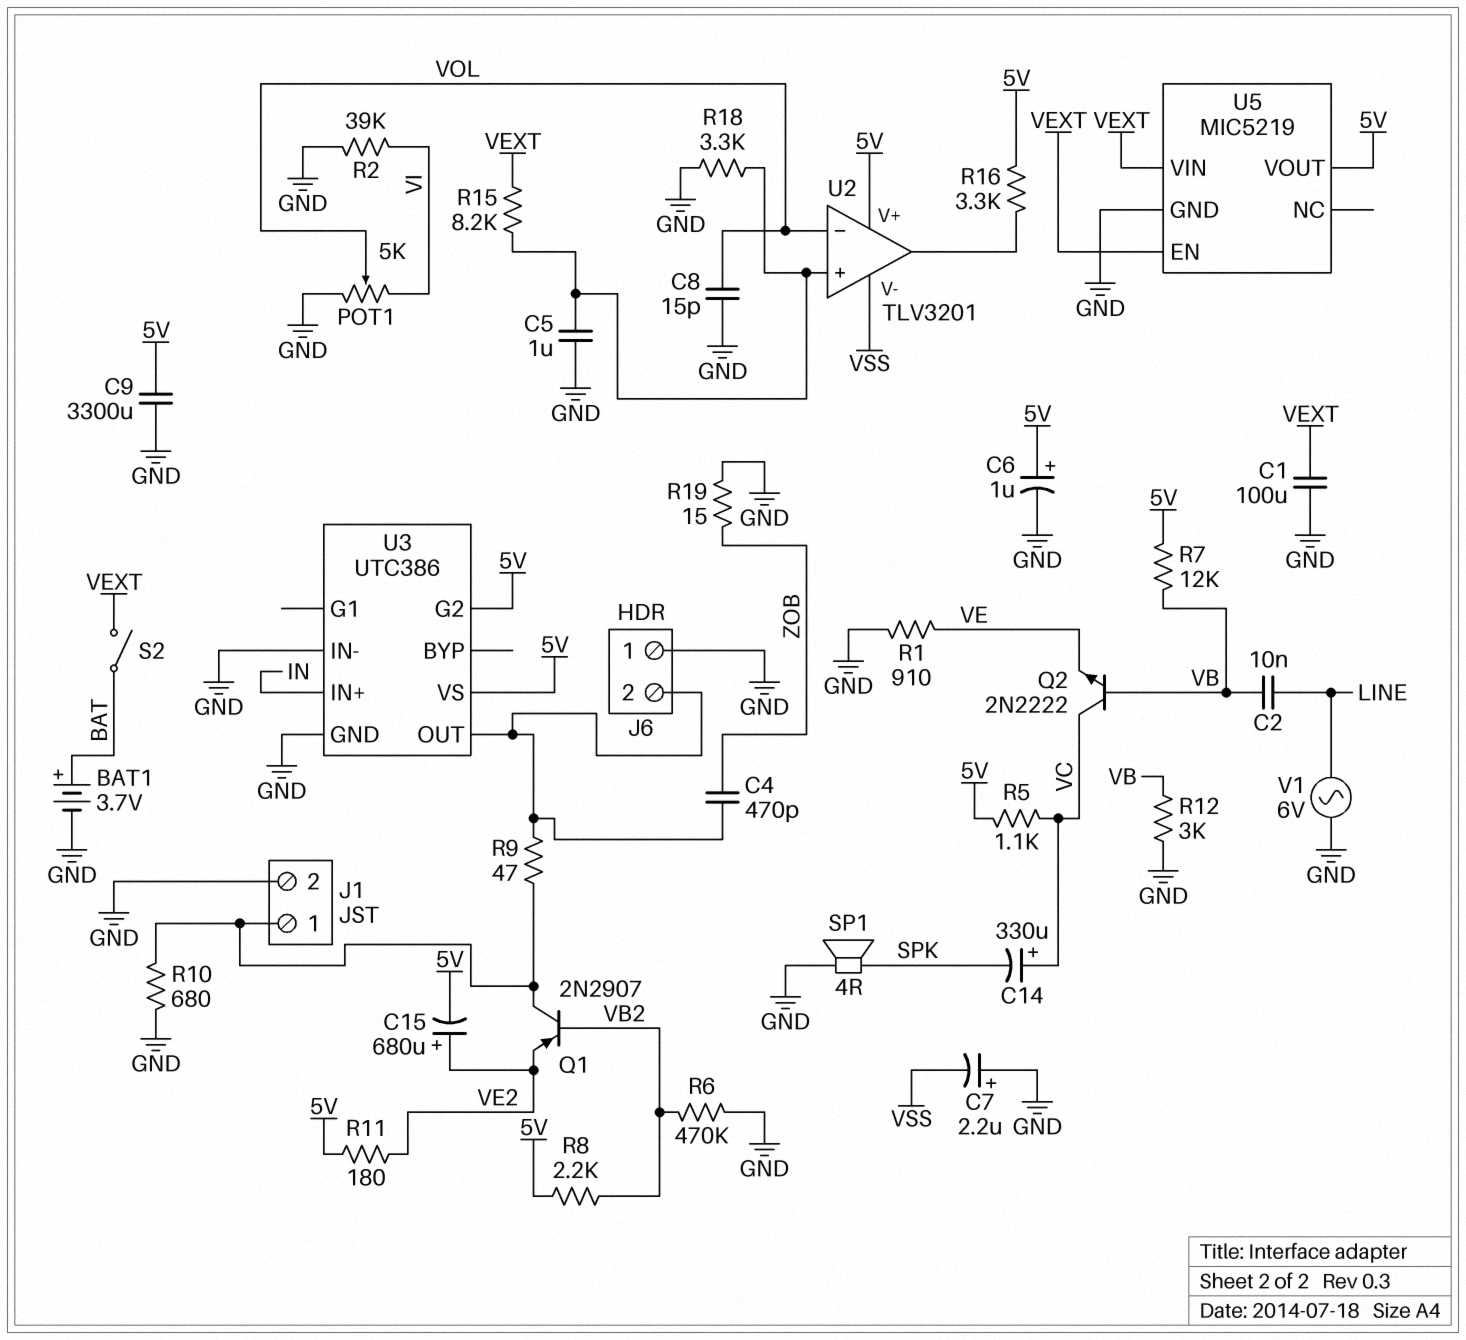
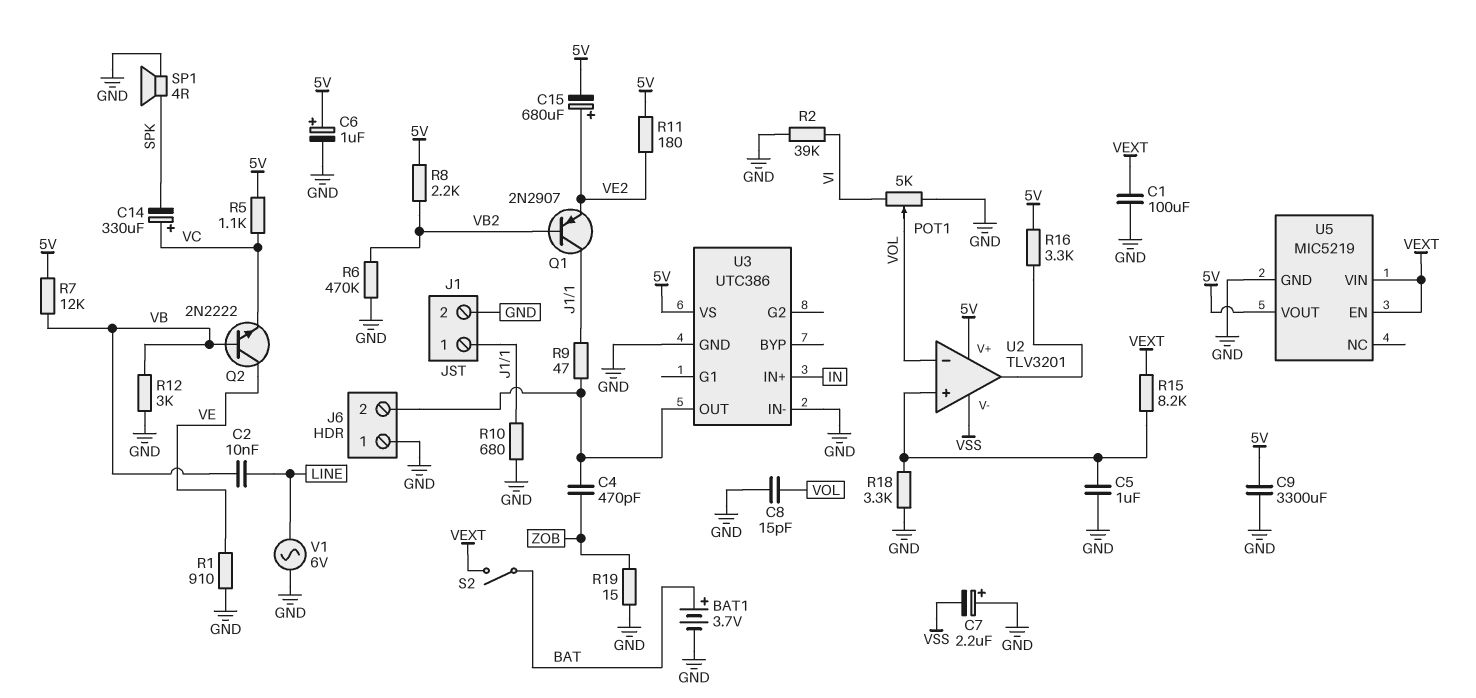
Q2: NPN 2N2222 (B VB, C VC, E VE) -> NPN 2N2222 (B VB, C VE, E VC)
U3 pin G2: 5V -> none

